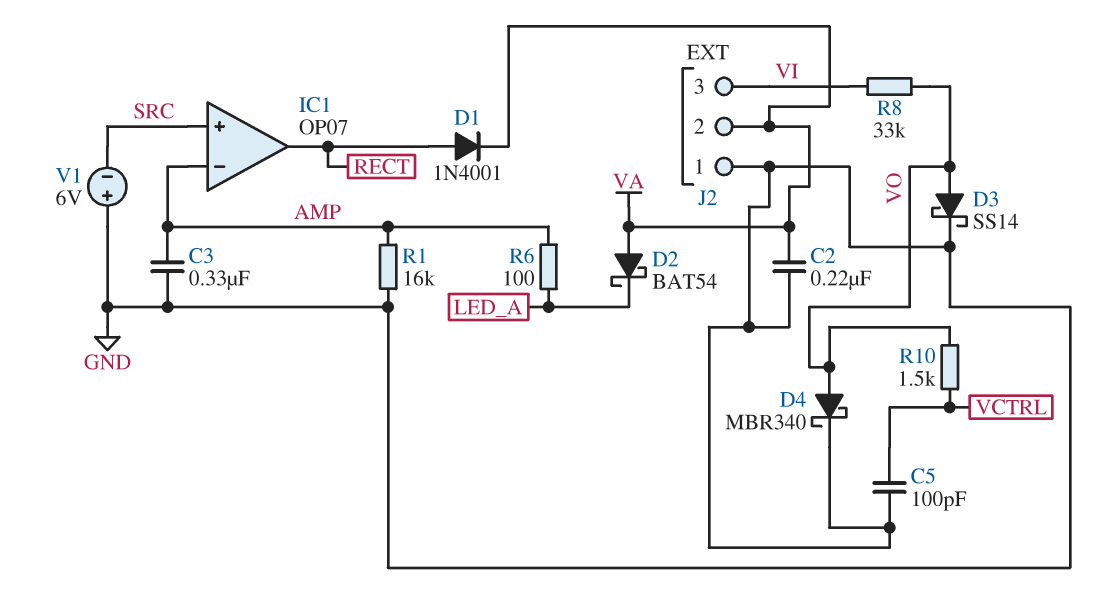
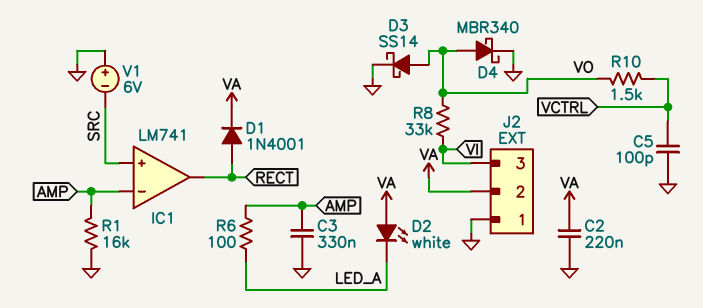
D2: schottky BAT54 (A VA, K LED_A) -> LED white (A VA, K LED_A)
IC1: OP07 -> LM741

